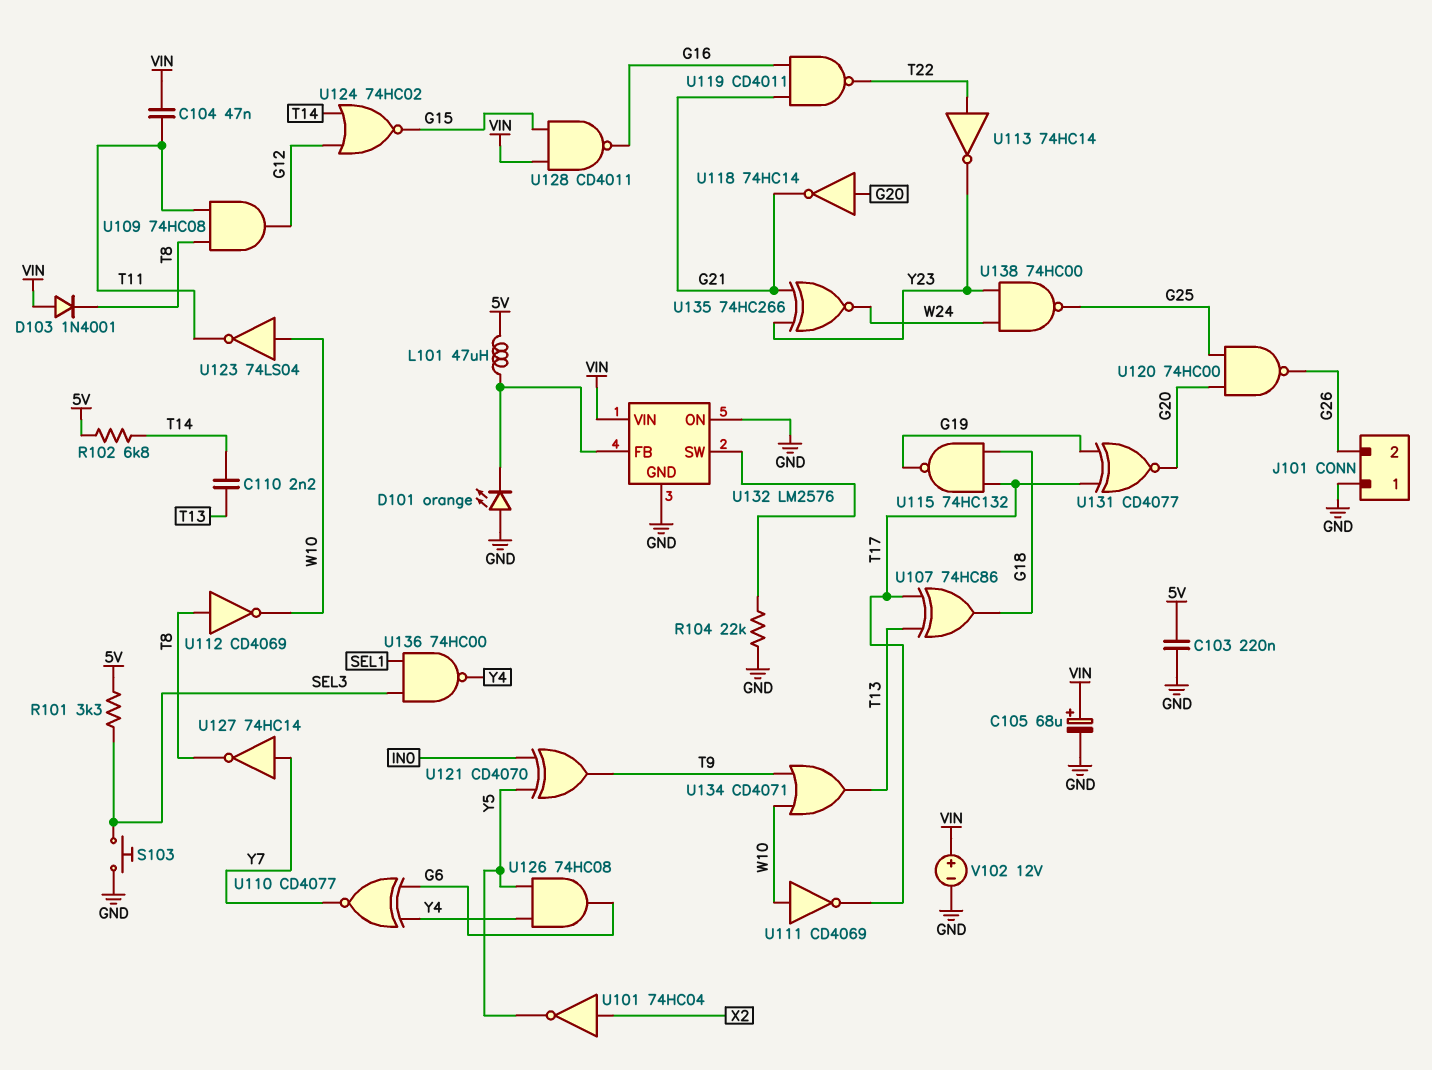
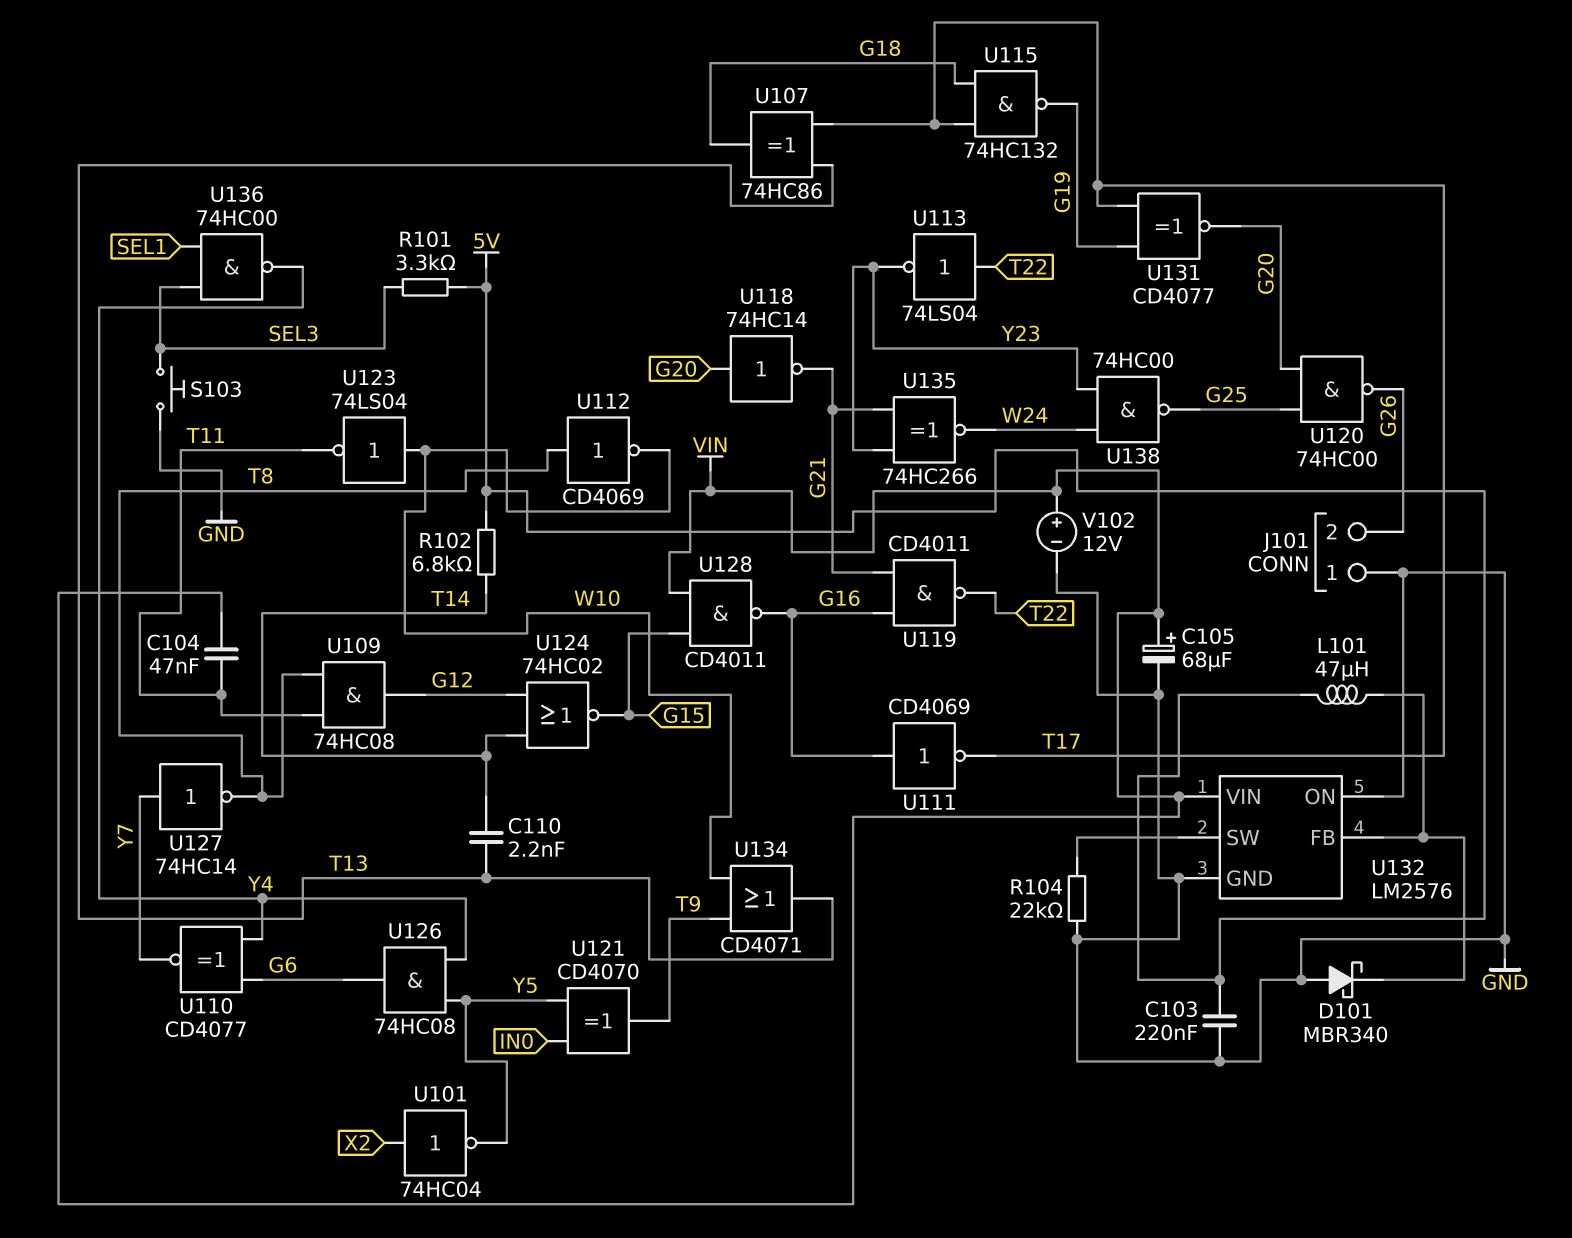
D101: LED orange (A GND, K U132/FB) -> schottky MBR340 (A GND, K U132/FB)
D103: diode 1N4001 (A VIN, K T8) -> none
U111: NOT CD4069 (in W10, out T17) -> NOT CD4069 (in G16, out T17)
U113: NOT 74HC14 (in T22, out Y23) -> NOT 74LS04 (in T22, out Y23)

